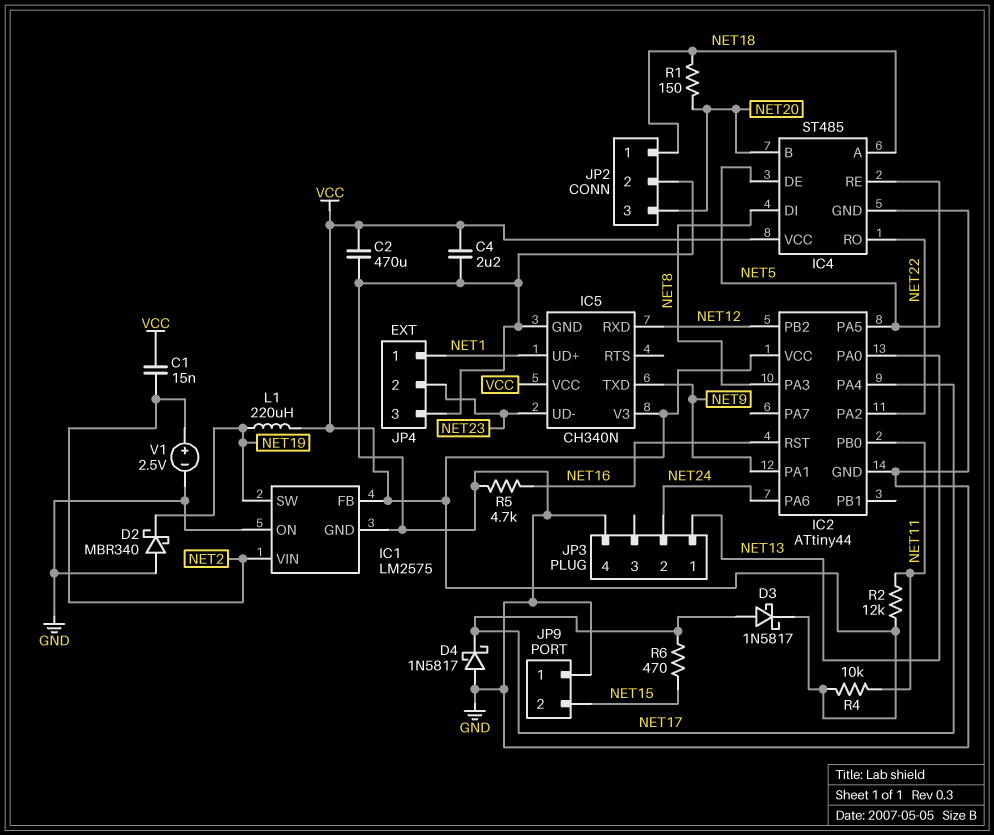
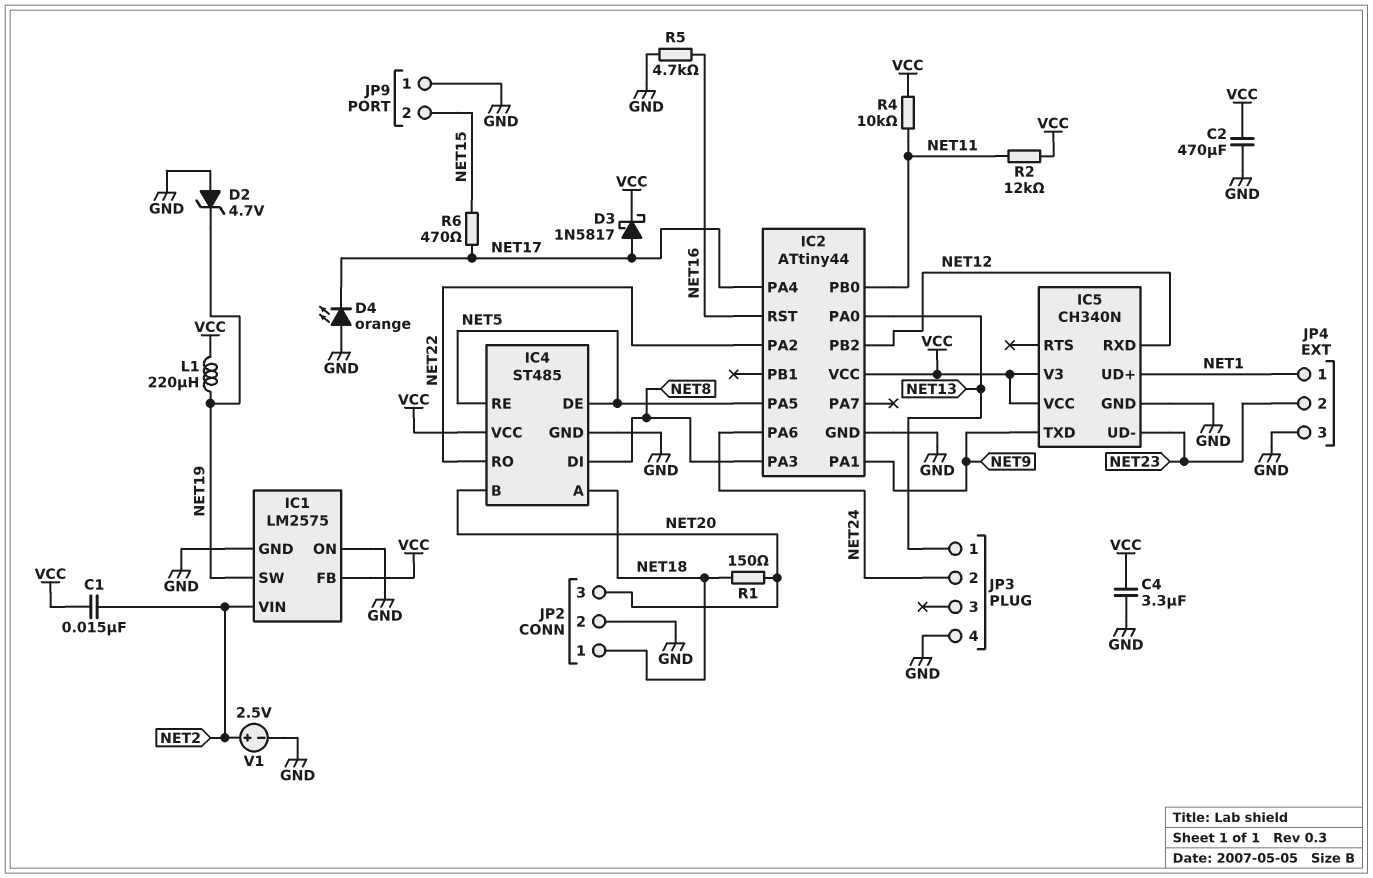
C4: 2.2uF (GND, VCC) -> 3.3uF (GND, VCC)
D2: schottky MBR340 (A GND, K NET19) -> zener 4.7V (A GND, K NET19)
D4: schottky 1N5817 (A GND, K NET17) -> LED orange (A GND, K NET17)

